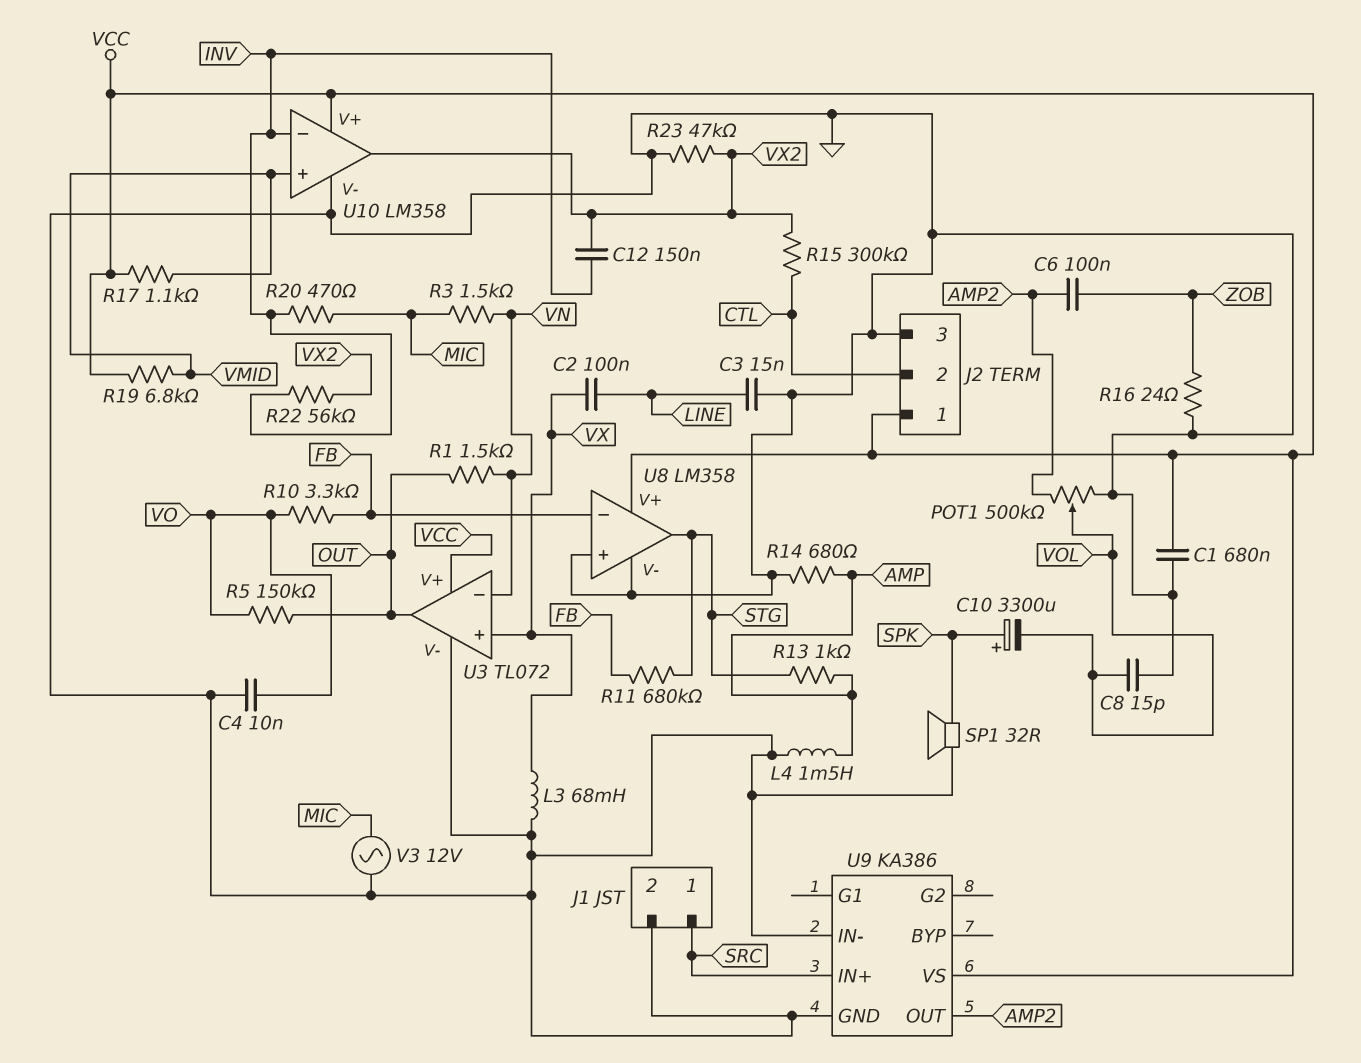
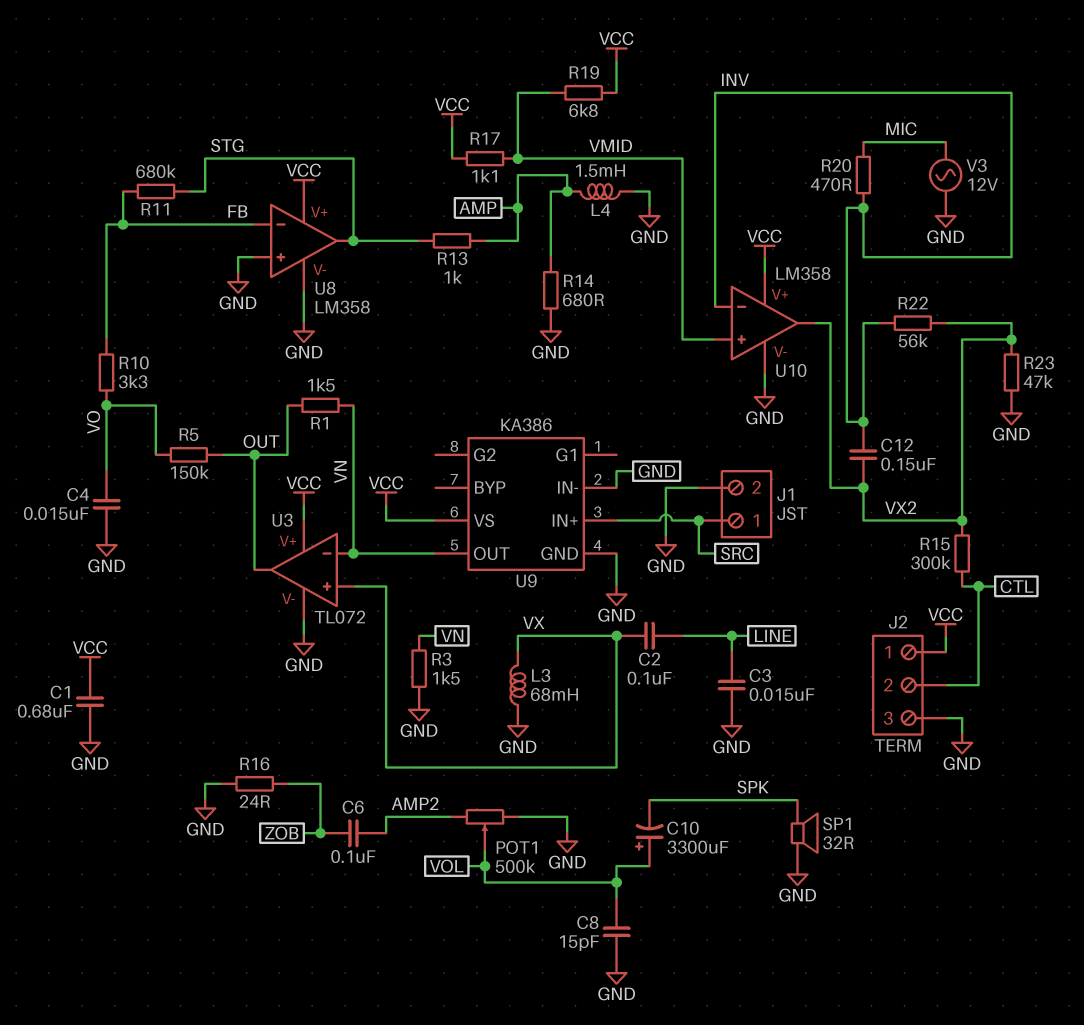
C4: 10nF (GND, VO) -> 15nF (GND, VO)
C10: 3300uF (plus SPK, minus VOL) -> 3300uF (plus VOL, minus SPK)
R3: 1.5k (MIC, VN) -> 1.5k (GND, VN)
U9 pin OUT: AMP2 -> VN

